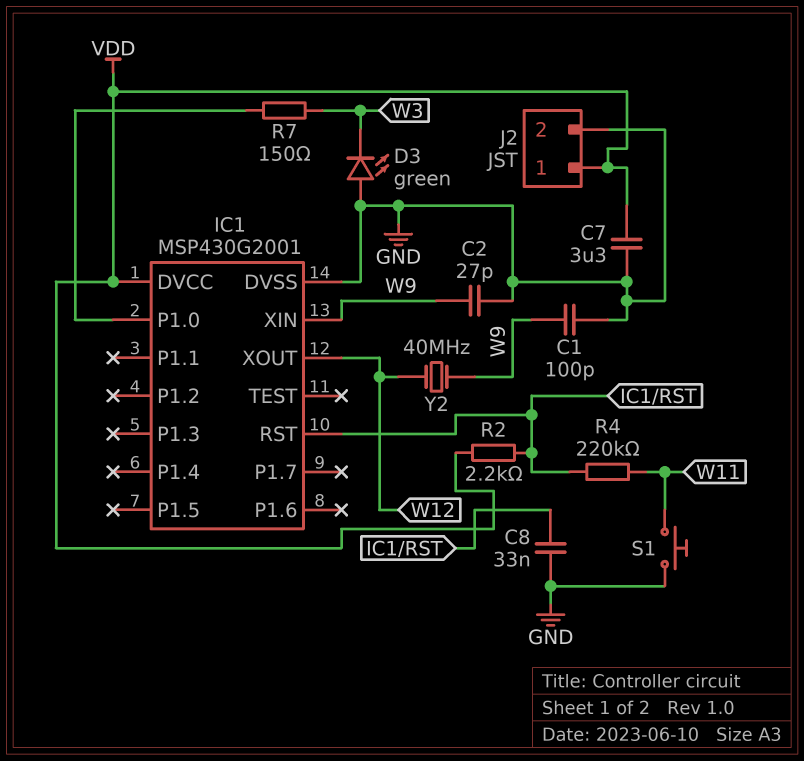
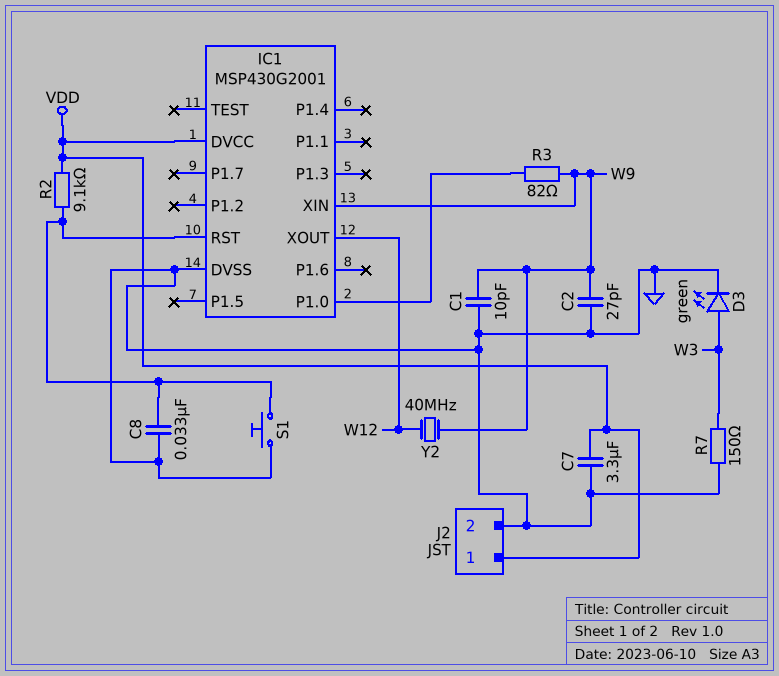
C1: 100pF (GND, W9) -> 10pF (GND, W9)
D3: LED green (A GND, K W3) -> LED green (A W3, K GND)
R2: 2.2k (IC1/RST, VDD) -> 9.1k (IC1/RST, VDD)
R3: none -> 82 (IC1/P1.0, W9)
R4: 220k (IC1/RST, W11) -> none
R7: 150 (IC1/P1.0, W3) -> 150 (GND, W3)
S1: button (GND, W11) -> button (GND, IC1/RST)

